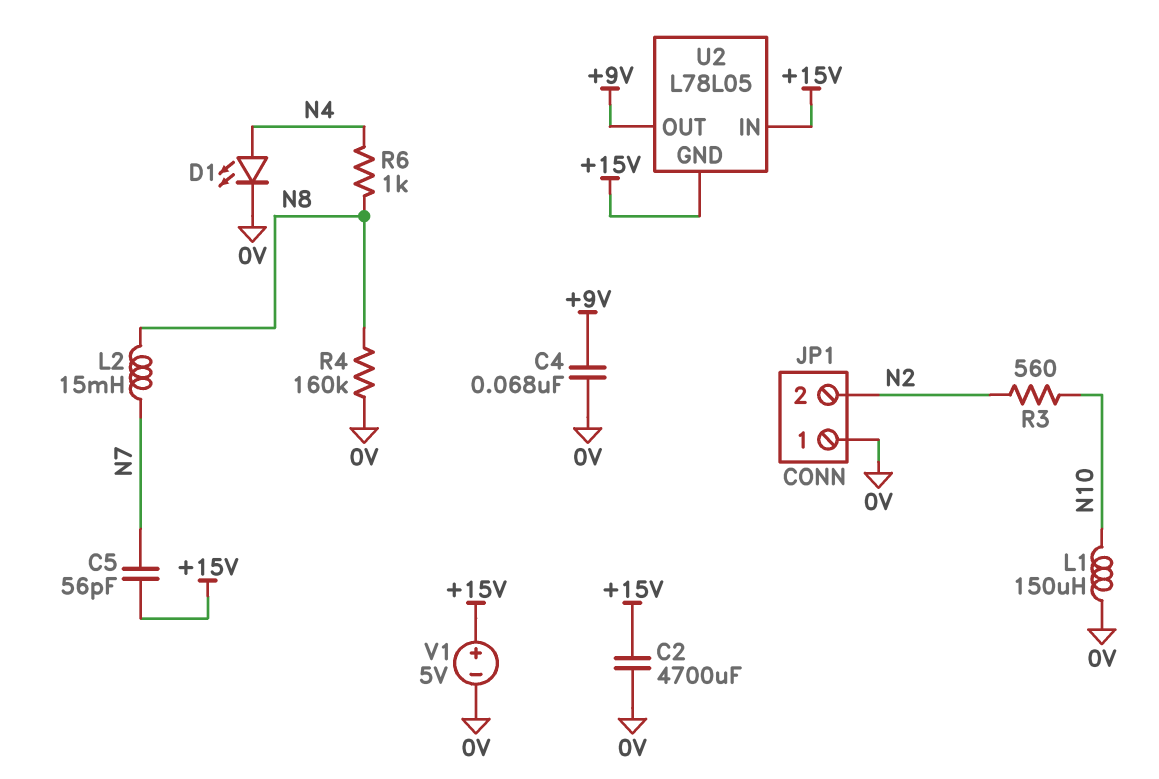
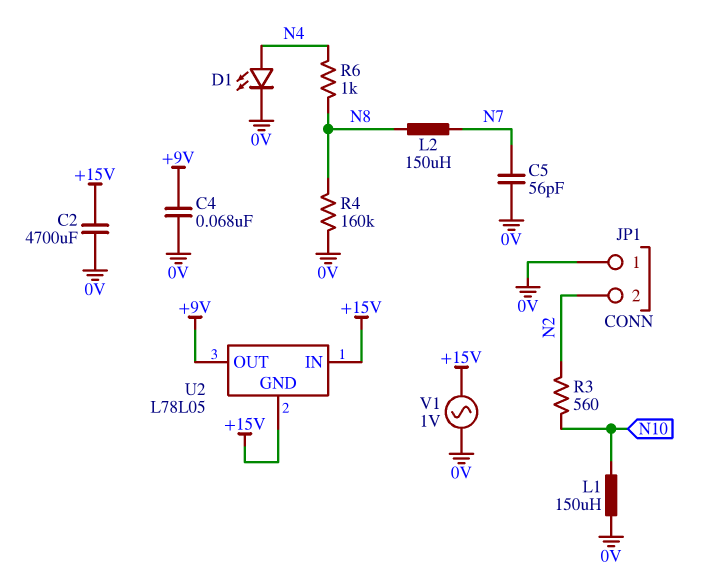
C5: 56pF (+15V, N7) -> 56pF (0V, N7)
L2: 15mH (N7, N8) -> 150uH (N7, N8)
V1: 5V (plus +15V, minus 0V) -> AC 1V (+15V, 0V)

